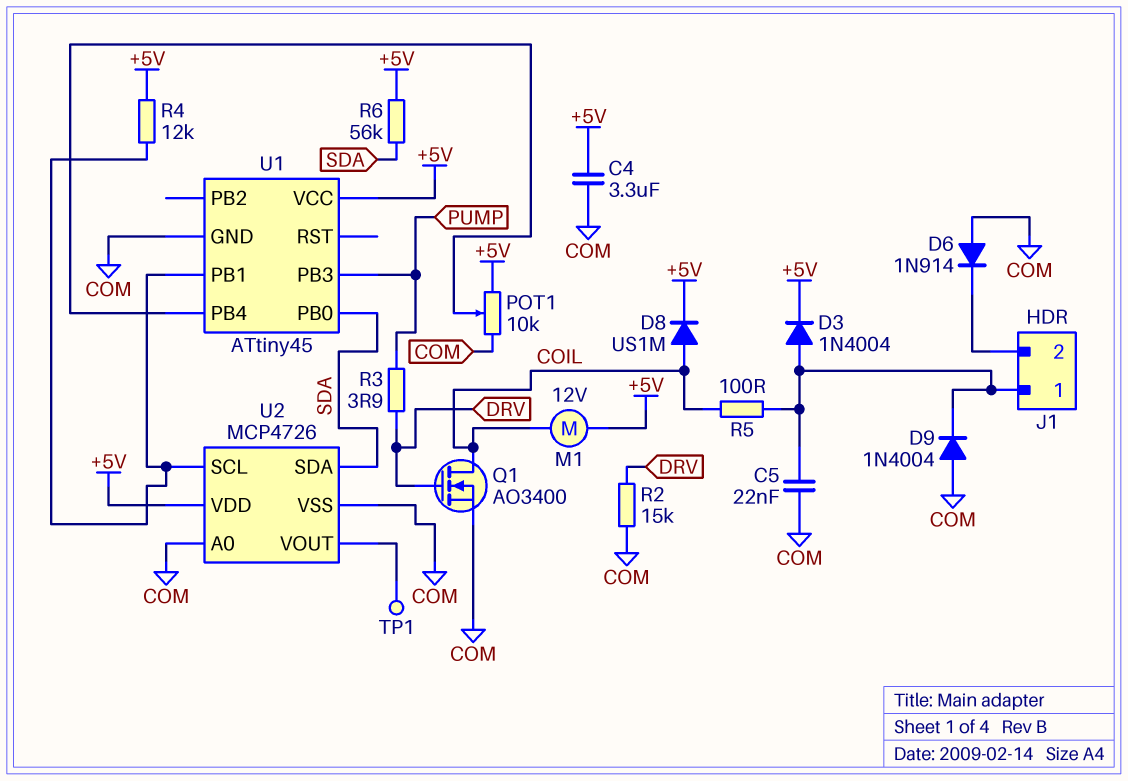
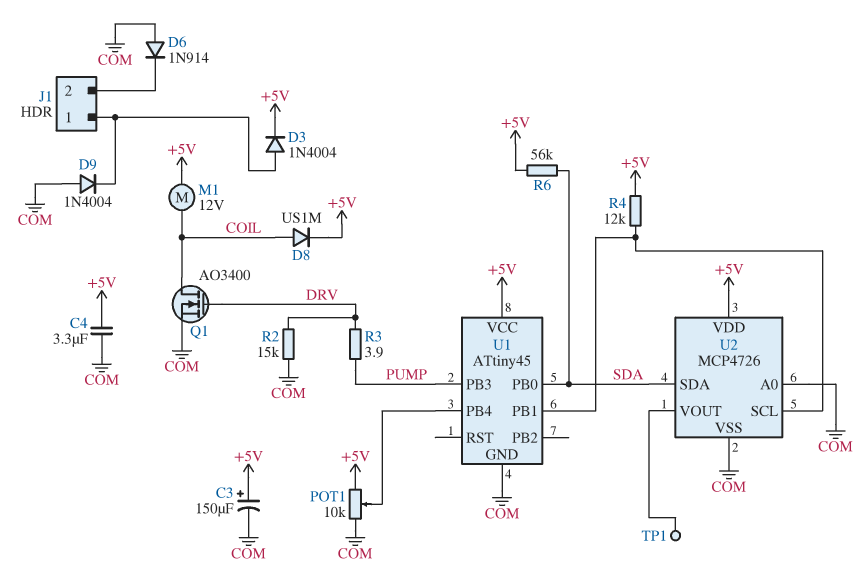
C3: none -> 150uF (plus +5V, minus COM)
C5: 22nF (COM, J1/1) -> none
R5: 100 (COIL, J1/1) -> none

